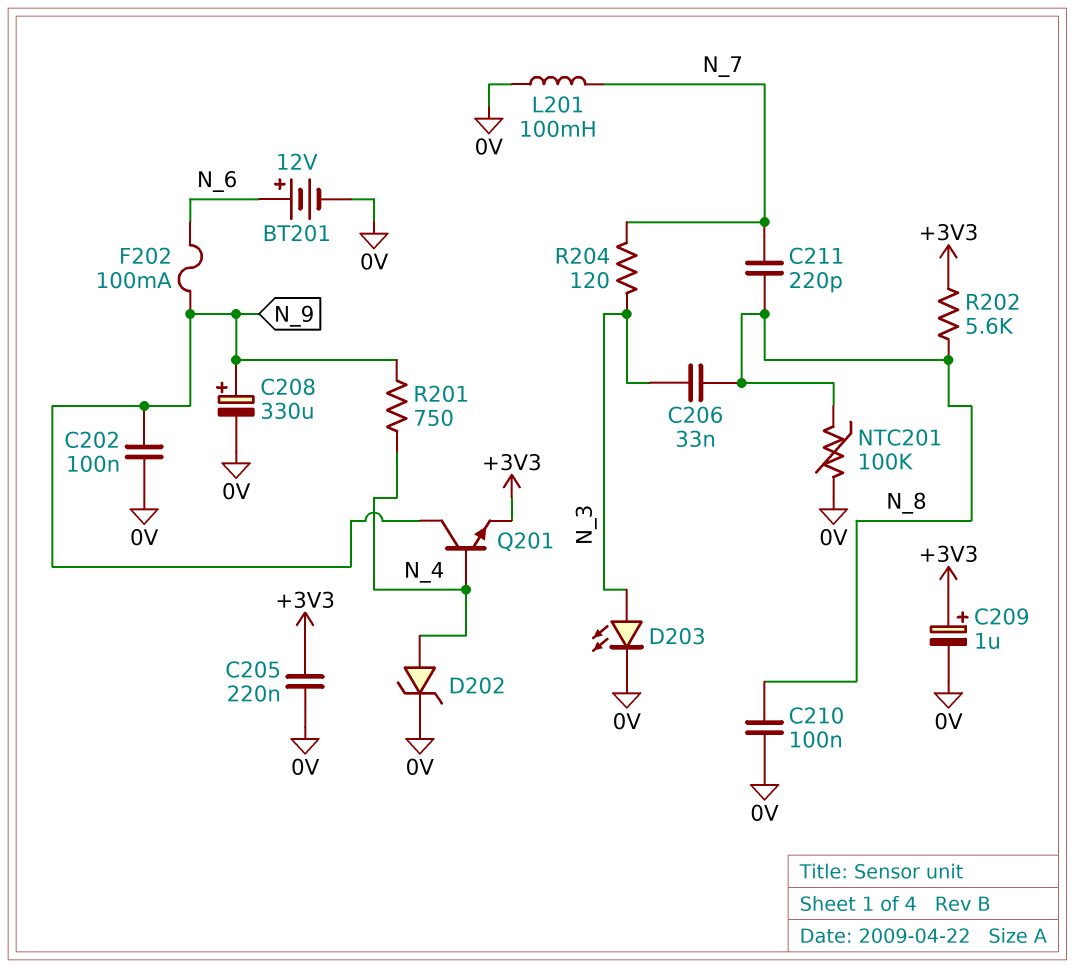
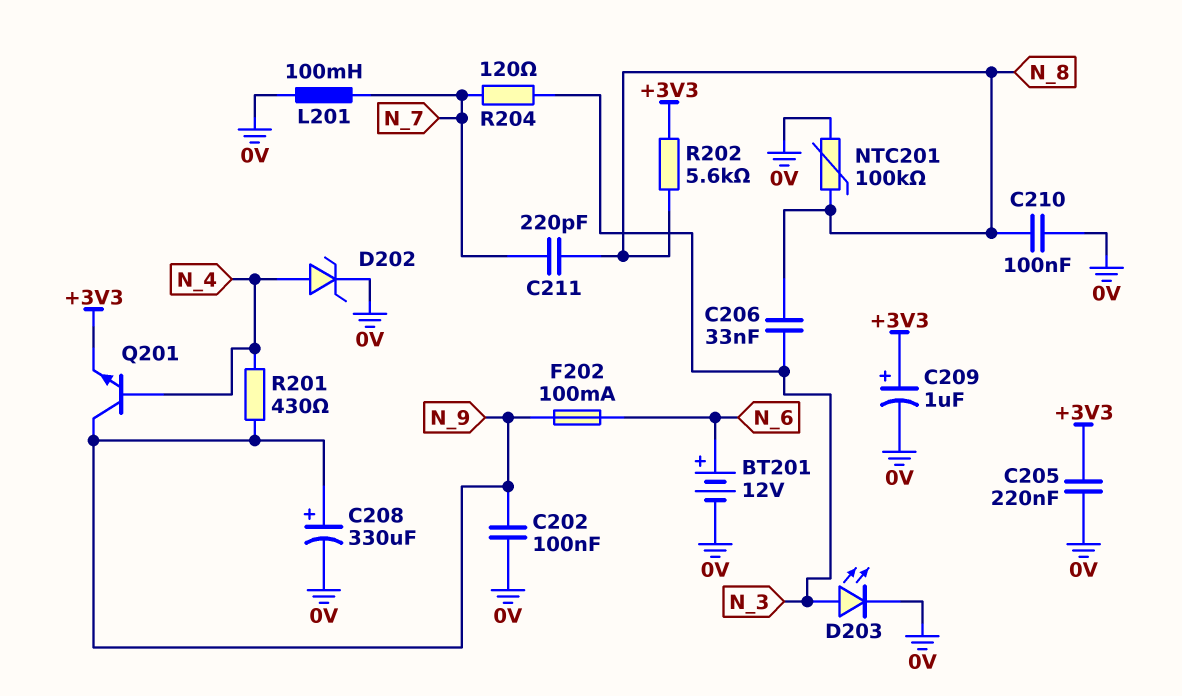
R201: 750 (N_4, N_9) -> 430 (N_4, N_9)

